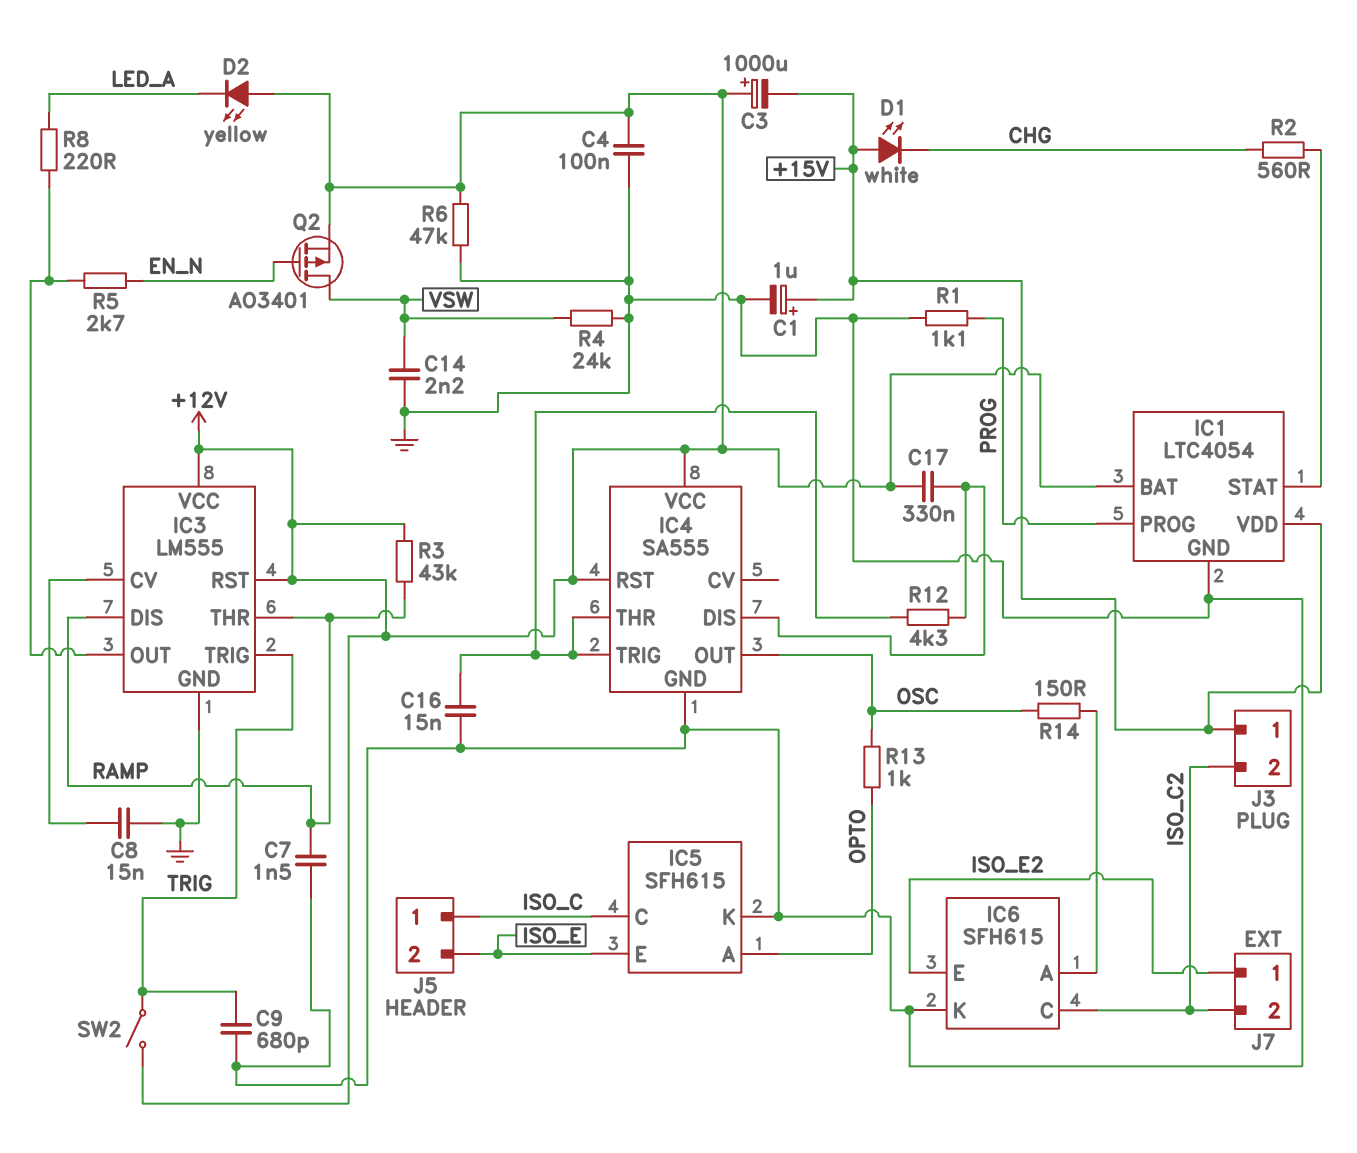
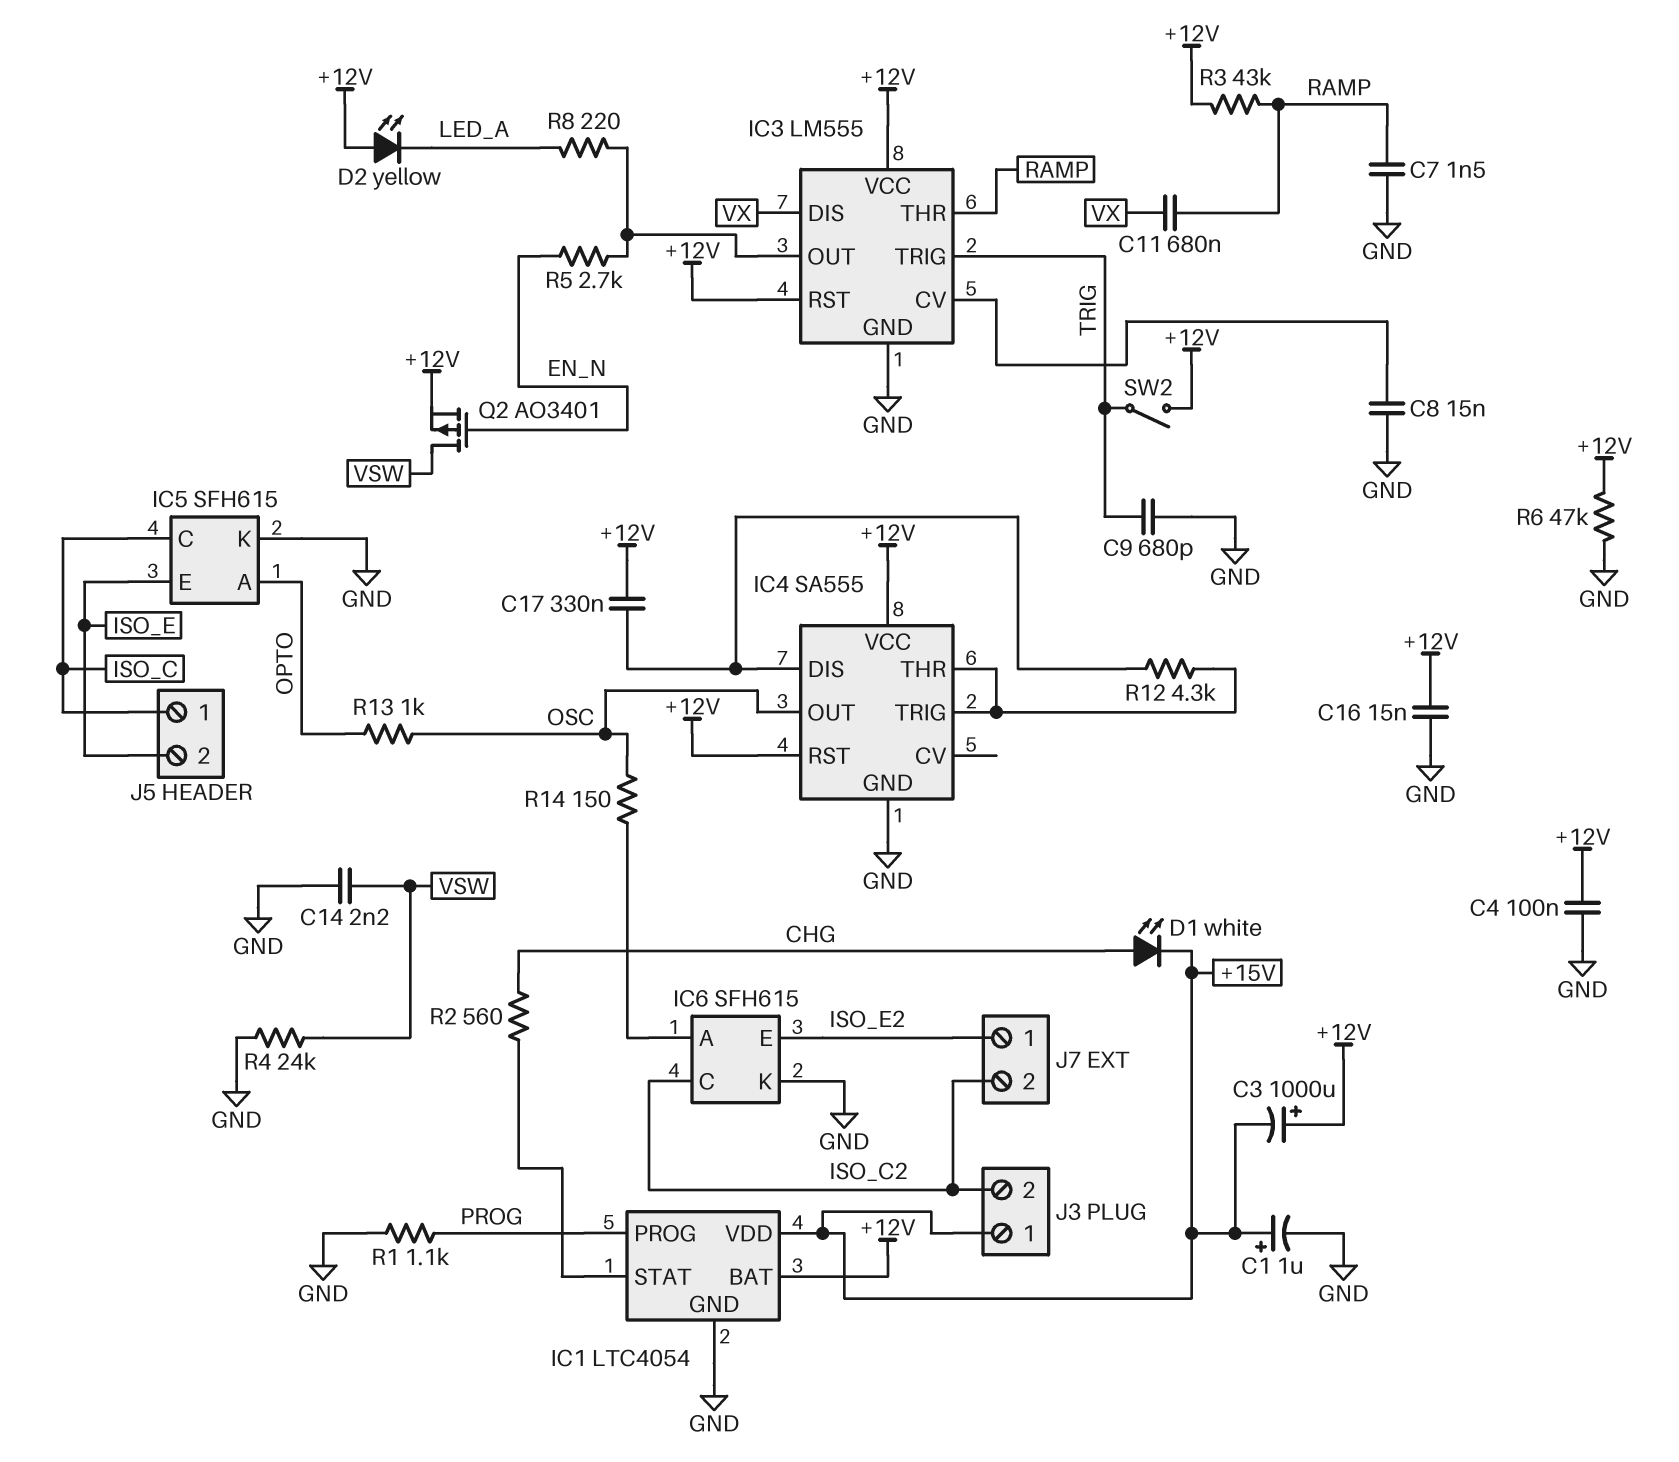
C11: none -> 680nF (RAMP, VX)
C16: 15nF (GND, IC4/THR) -> 15nF (+12V, GND)
D1: LED white (A +15V, K CHG) -> LED white (A CHG, K +15V)
IC3 pin DIS: RAMP -> VX

